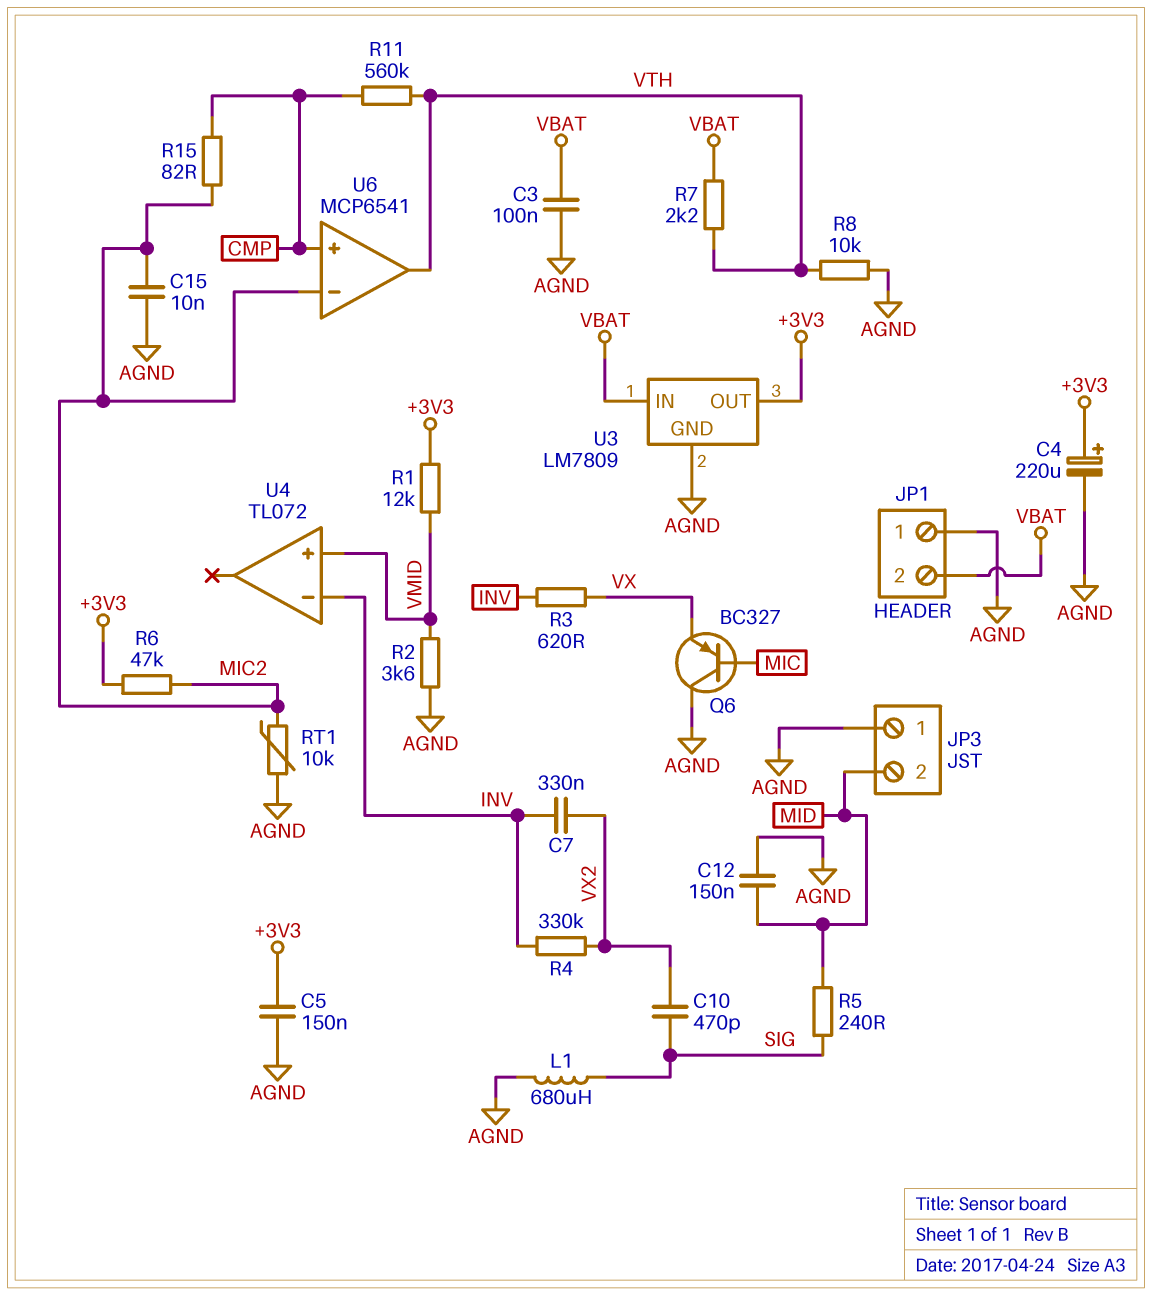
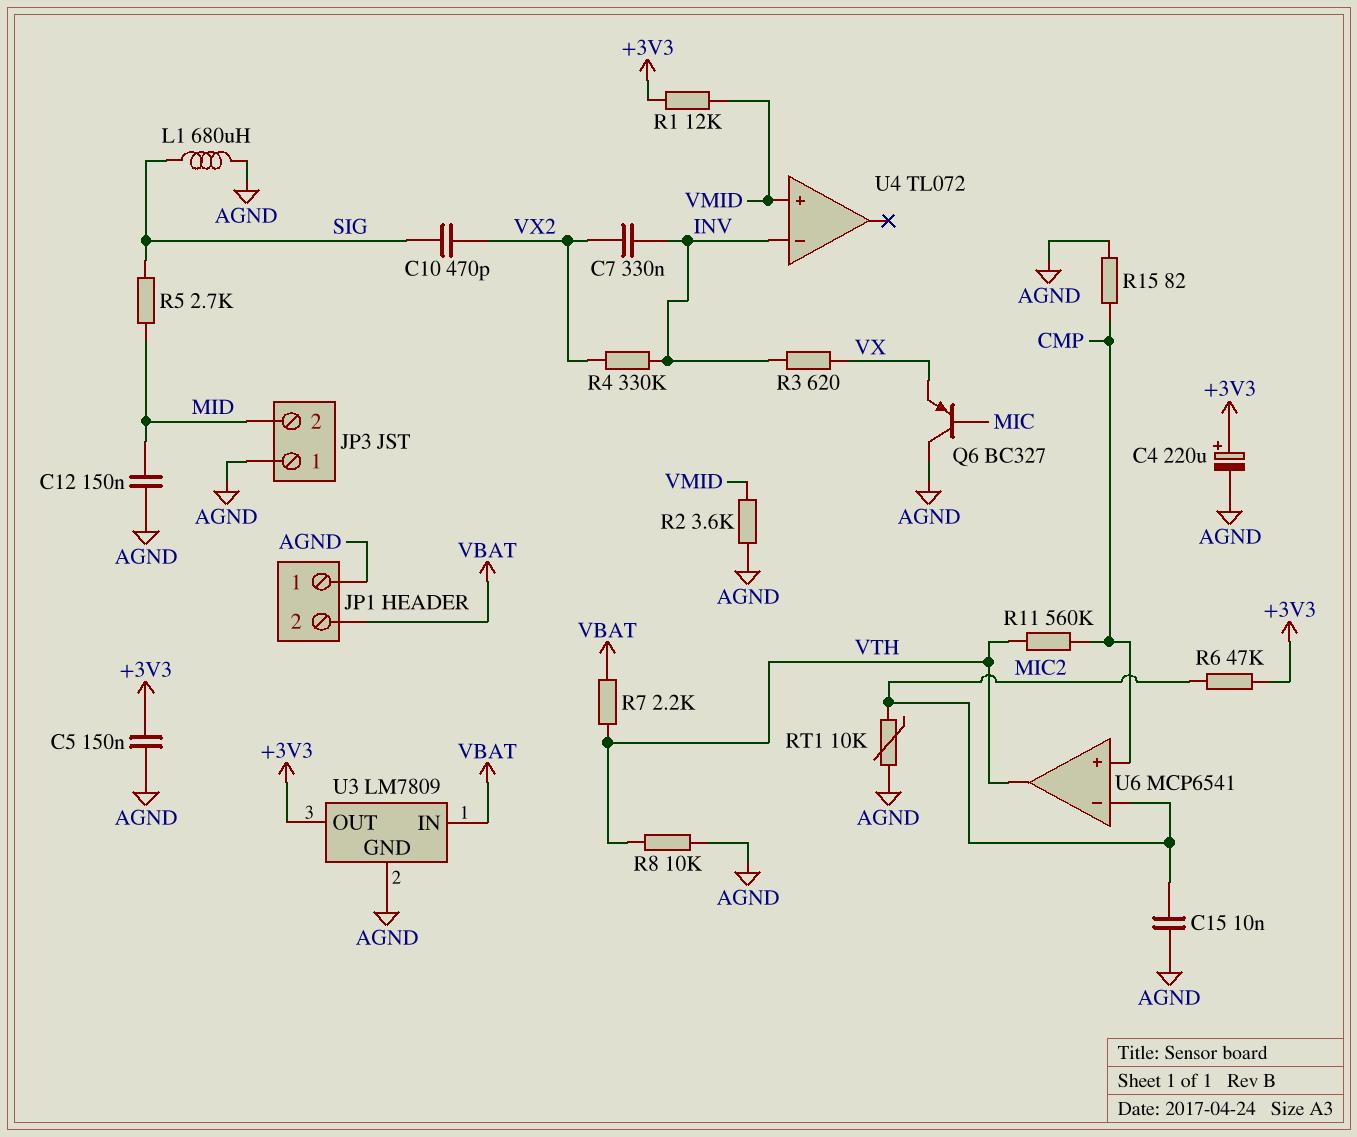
C3: 100nF (AGND, VBAT) -> none
R5: 240 (MID, SIG) -> 2.7k (MID, SIG)
R15: 82 (CMP, MIC2) -> 82 (AGND, CMP)

